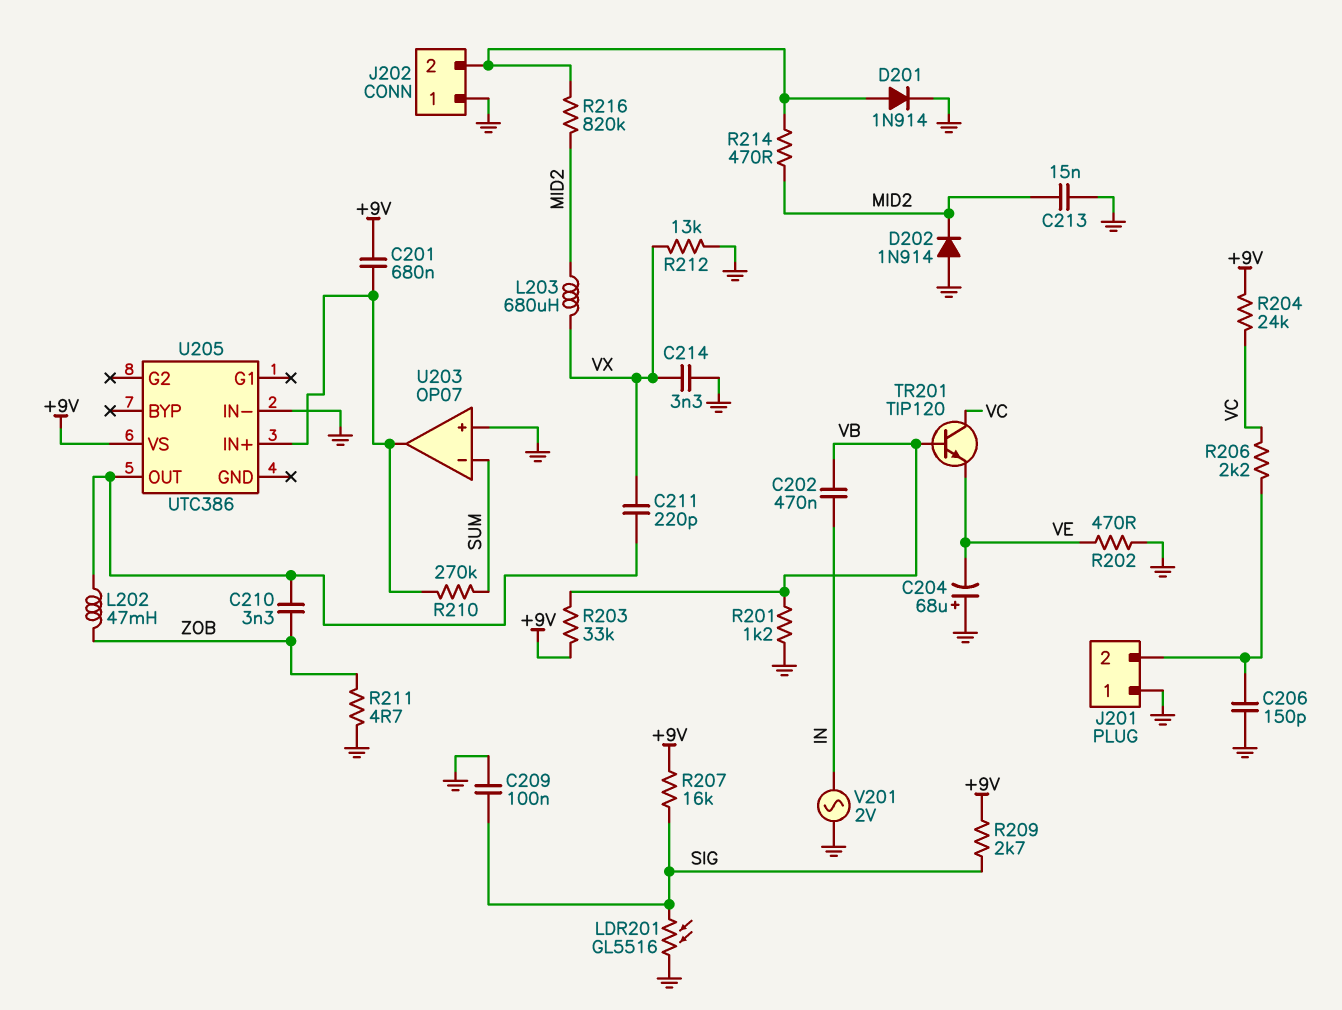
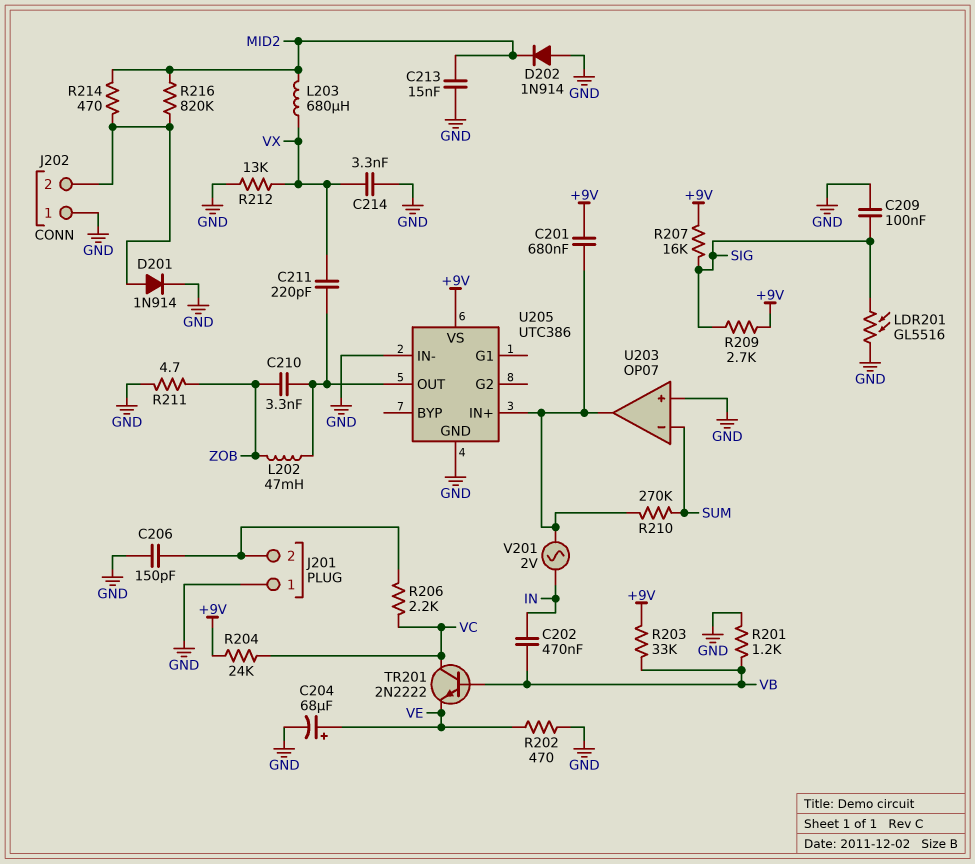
C204: 68uF (plus GND, minus VE) -> 68uF (plus VE, minus GND)
TR201: NPN TIP120 (B VB, C VC, E VE) -> NPN 2N2222 (B VB, C VC, E VE)
U205 pin GND: none -> GND
V201: AC 2V (GND, IN) -> AC 2V (IN, U203/out)

